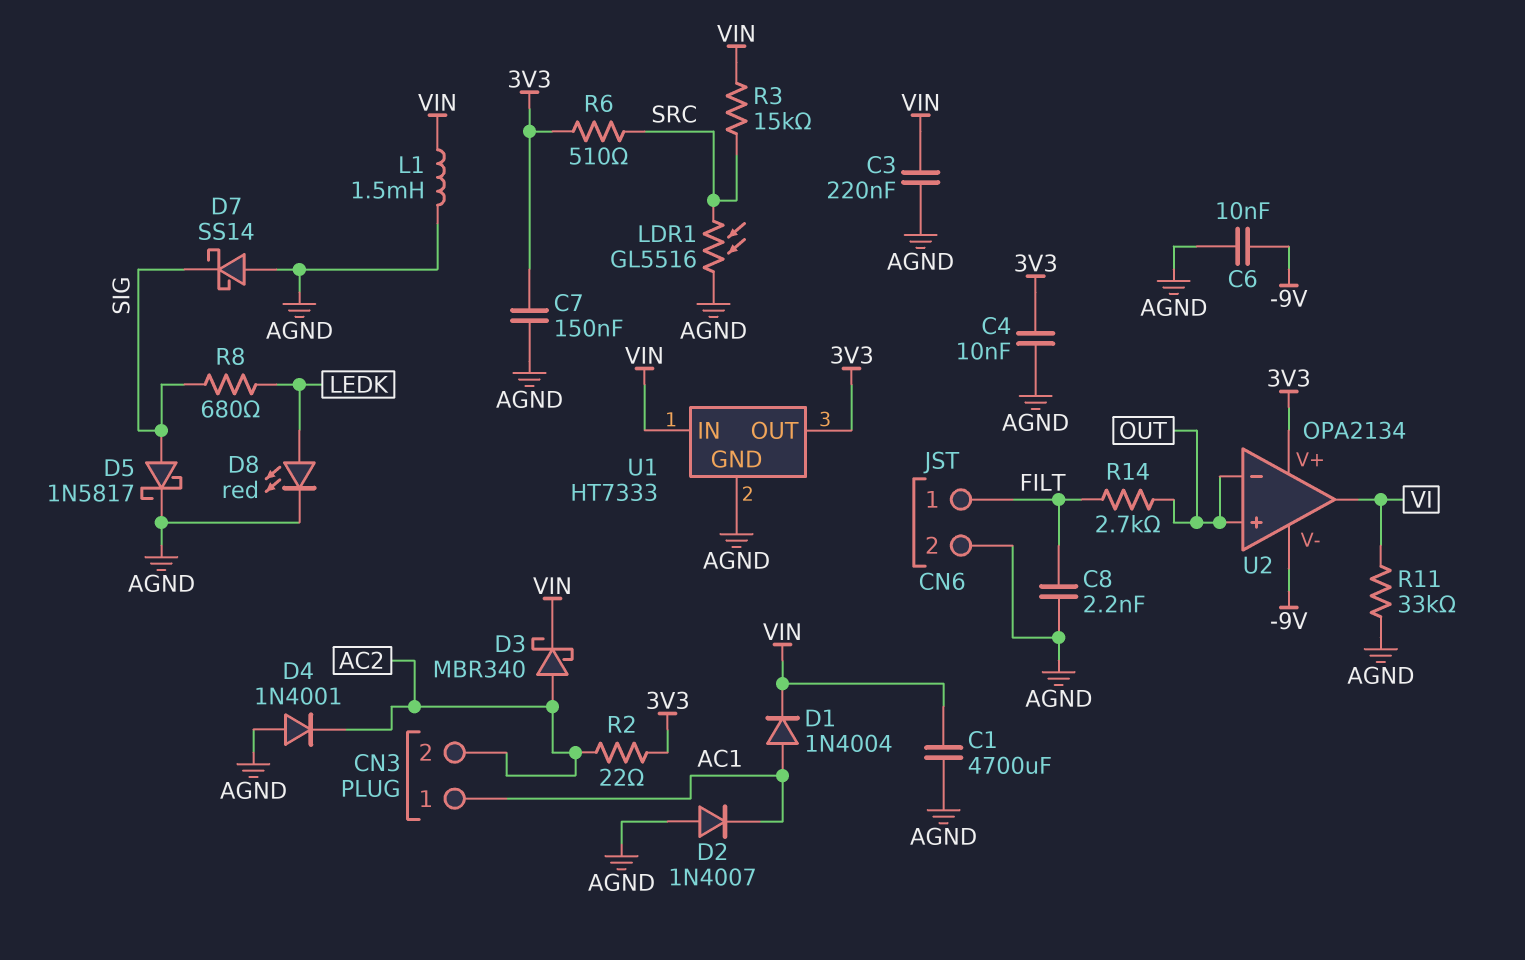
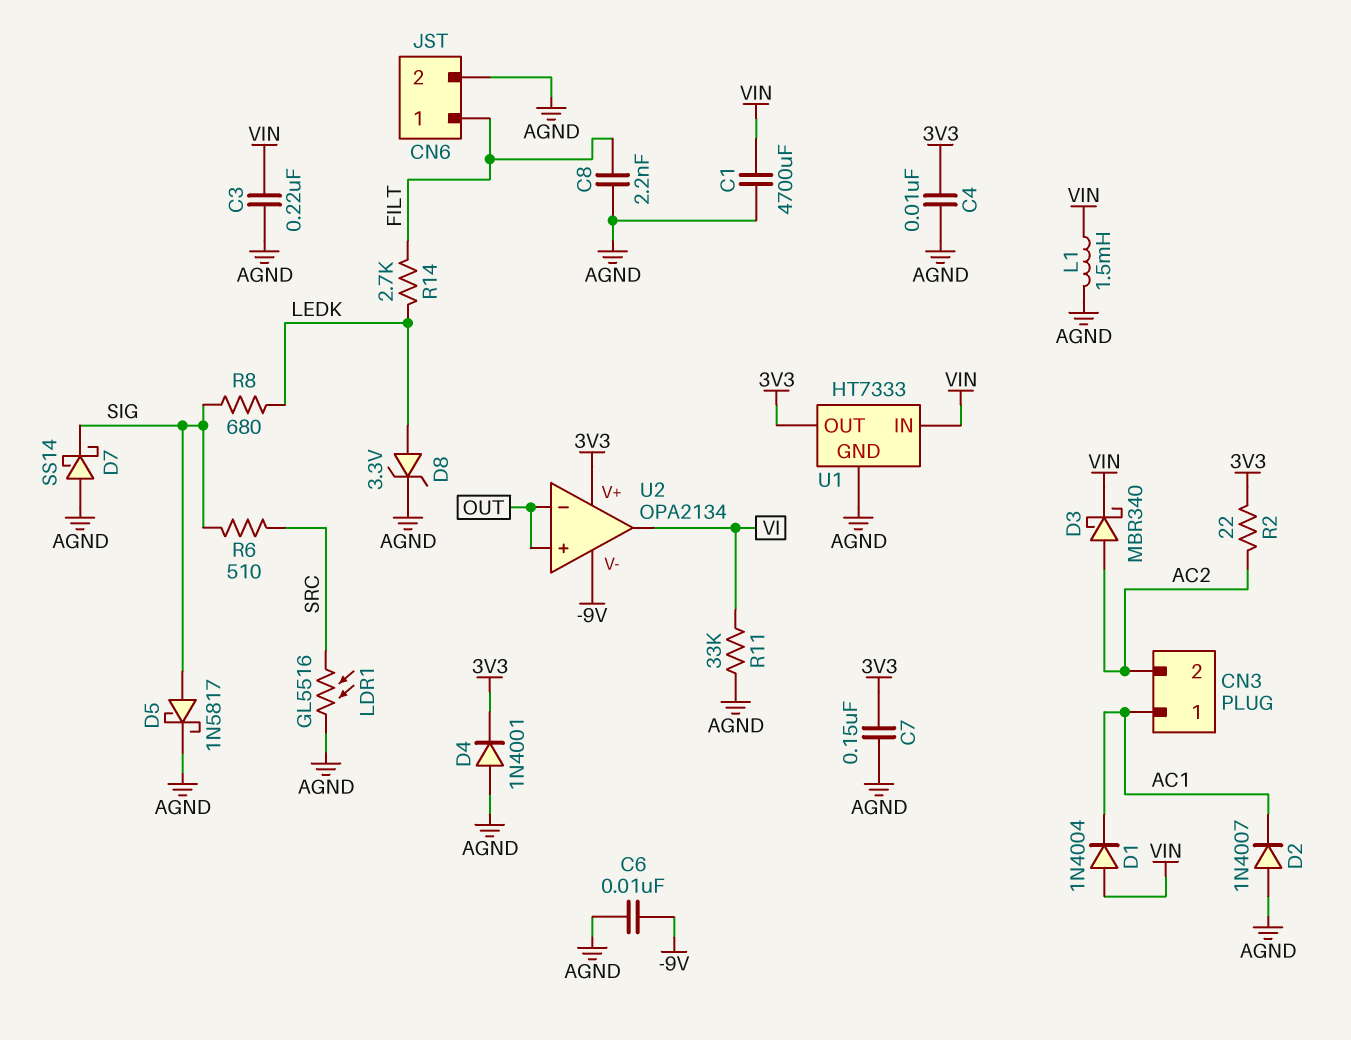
D1: diode 1N4004 (A AC1, K VIN) -> diode 1N4004 (A VIN, K AC1)
D4: diode 1N4001 (A AGND, K AC2) -> diode 1N4001 (A AGND, K 3V3)
D8: LED red (A LEDK, K AGND) -> zener 3.3V (A LEDK, K AGND)
R3: 15k (SRC, VIN) -> none
R6: 510 (3V3, SRC) -> 510 (SIG, SRC)
R14: 2.7k (FILT, OUT) -> 2.7k (FILT, LEDK)

